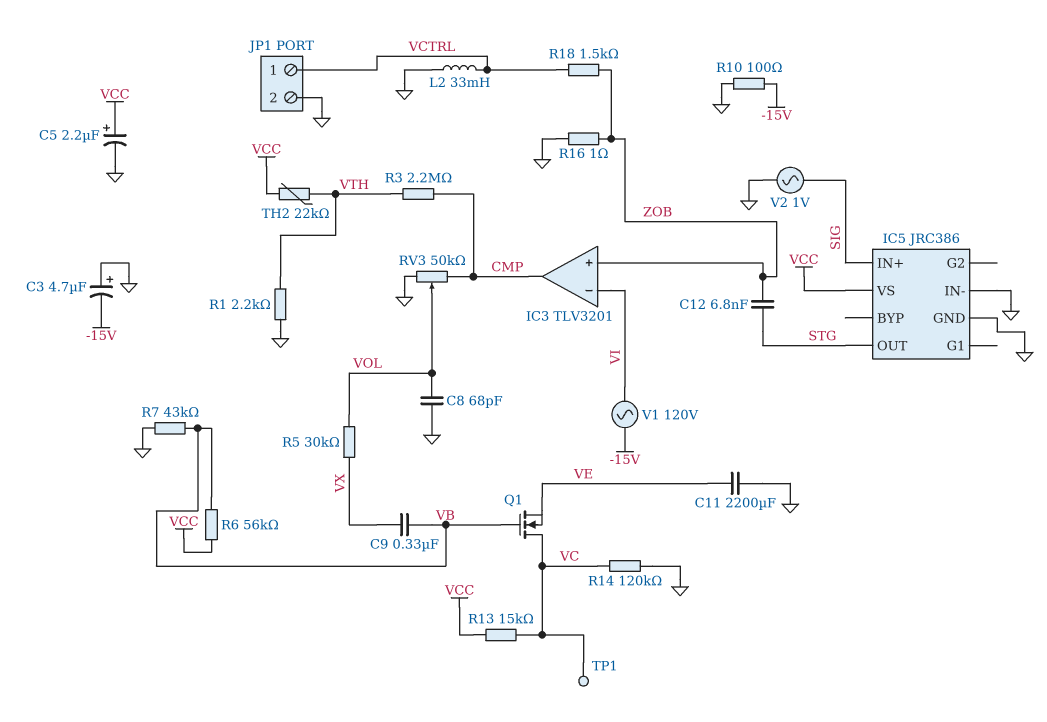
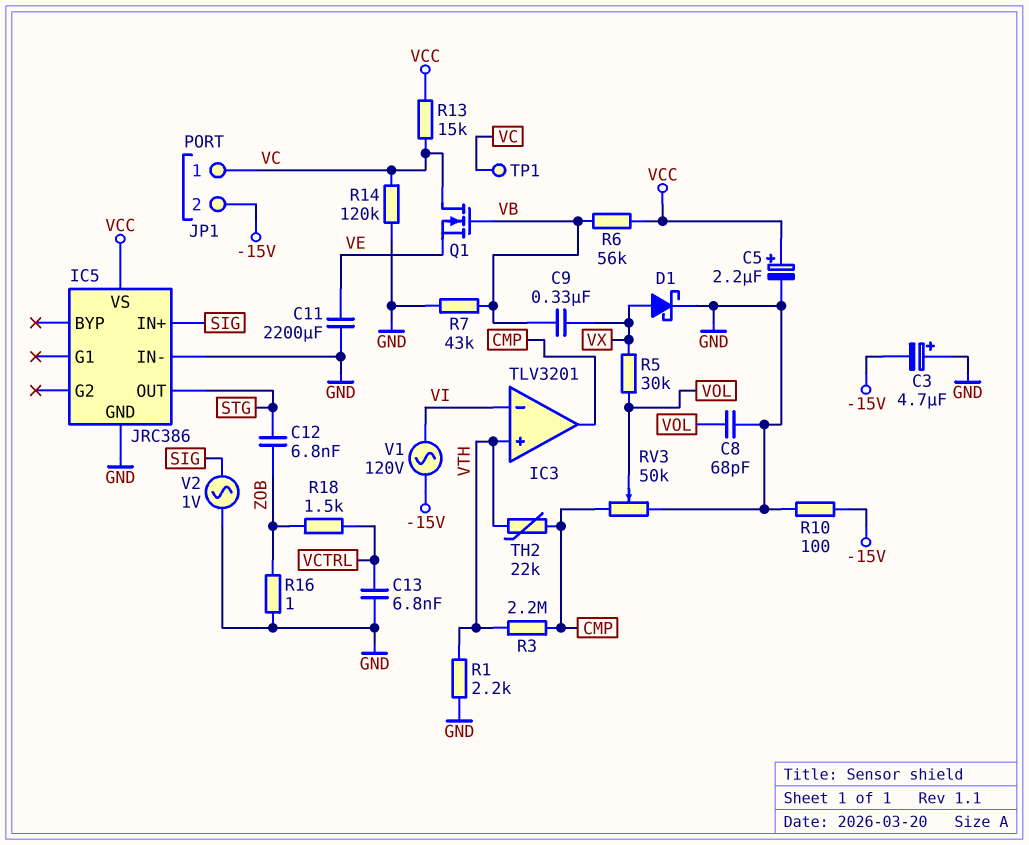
C13: none -> 6.8nF (GND, VCTRL)
D1: none -> schottky (A VX, K GND)
IC3 pin in+: ZOB -> VTH
JP1 pin 1: VCTRL -> VC
JP1 pin 2: GND -> -15V
L2: 33mH (GND, VCTRL) -> none
TH2: 22k (VCC, VTH) -> 22k (CMP, VTH)

